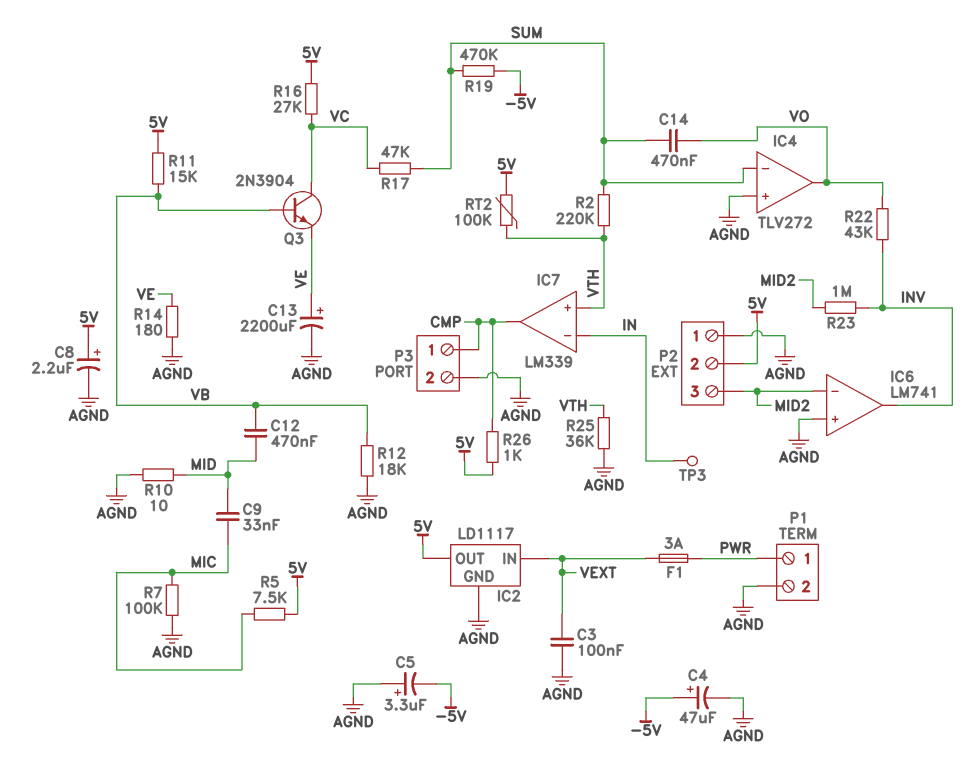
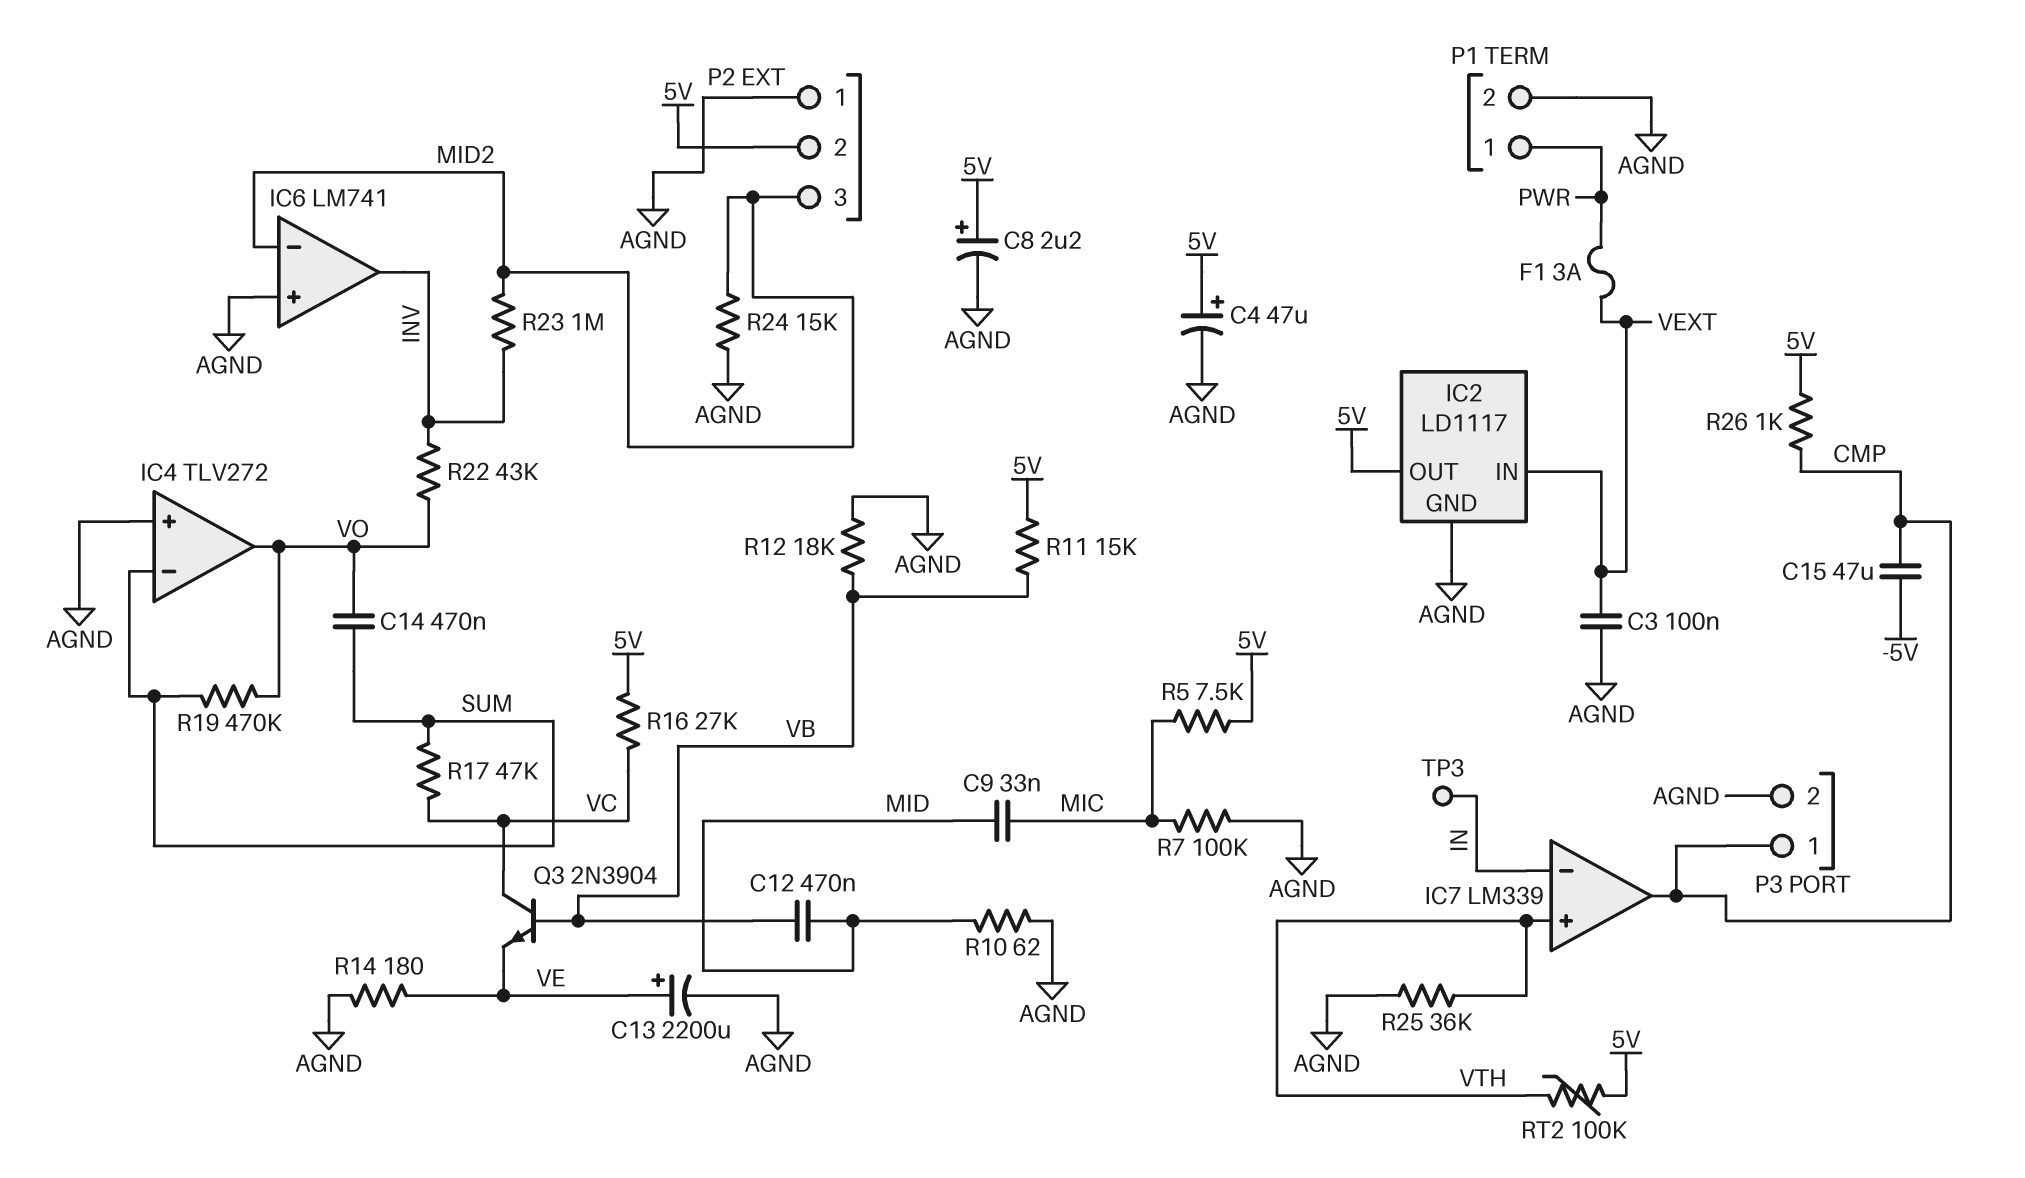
C4: 47uF (plus -5V, minus AGND) -> 47uF (plus 5V, minus AGND)
C5: 3.3uF (plus AGND, minus -5V) -> none
C15: none -> 47uF (-5V, CMP)
R2: 220k (SUM, VTH) -> none
R10: 10 (AGND, MID) -> 62 (AGND, MID)
R19: 470k (-5V, SUM) -> 470k (SUM, VO)
R24: none -> 15k (AGND, MID2)

